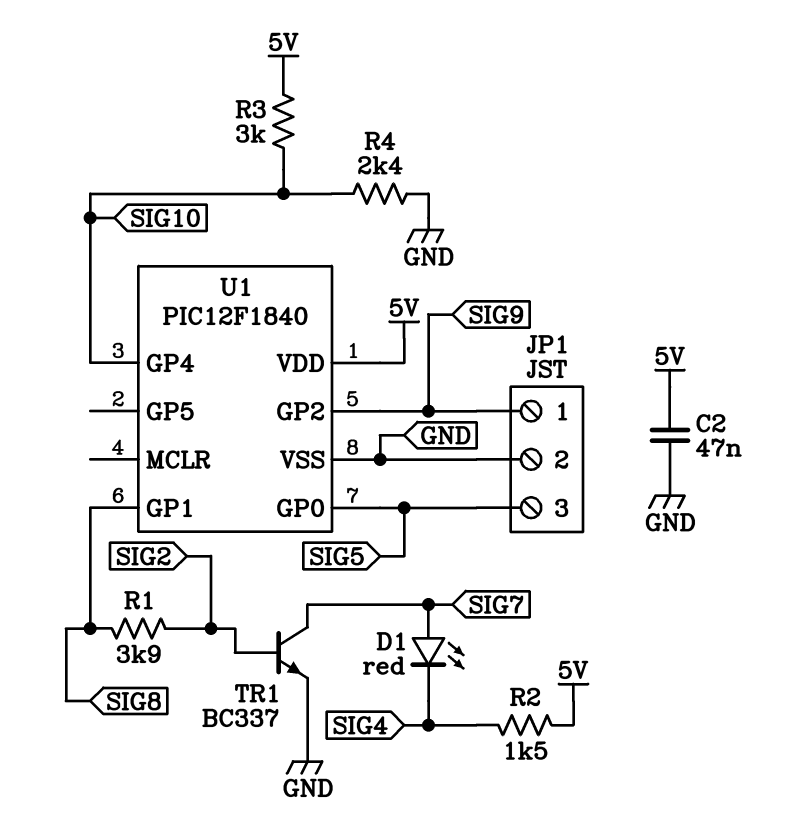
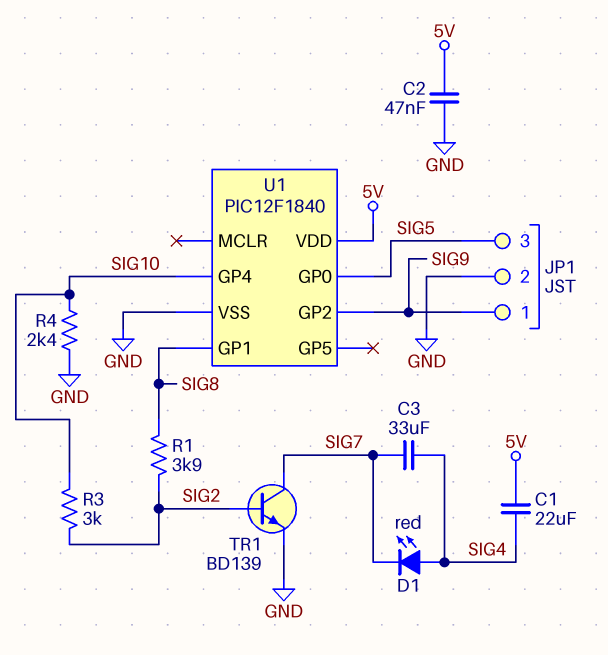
C1: none -> 22uF (5V, SIG4)
C3: none -> 33uF (SIG4, SIG7)
D1: LED red (A SIG7, K SIG4) -> LED red (A SIG4, K SIG7)
R2: 1.5k (5V, SIG4) -> none
R3: 3k (5V, SIG10) -> 3k (SIG2, SIG10)
TR1: NPN BC337 (B SIG2, C SIG7, E GND) -> NPN BD139 (B SIG2, C SIG7, E GND)

